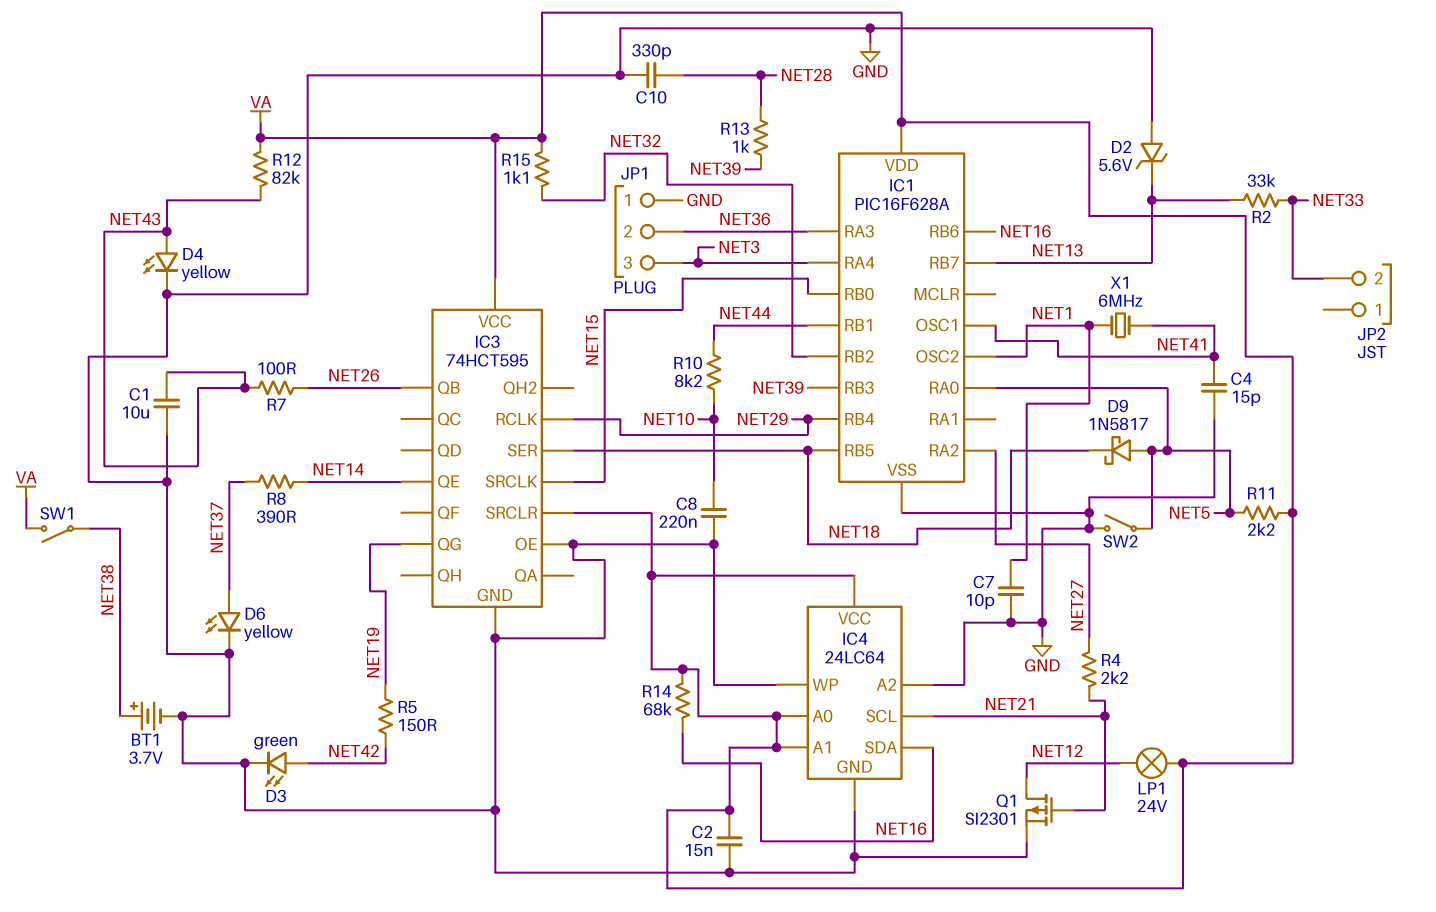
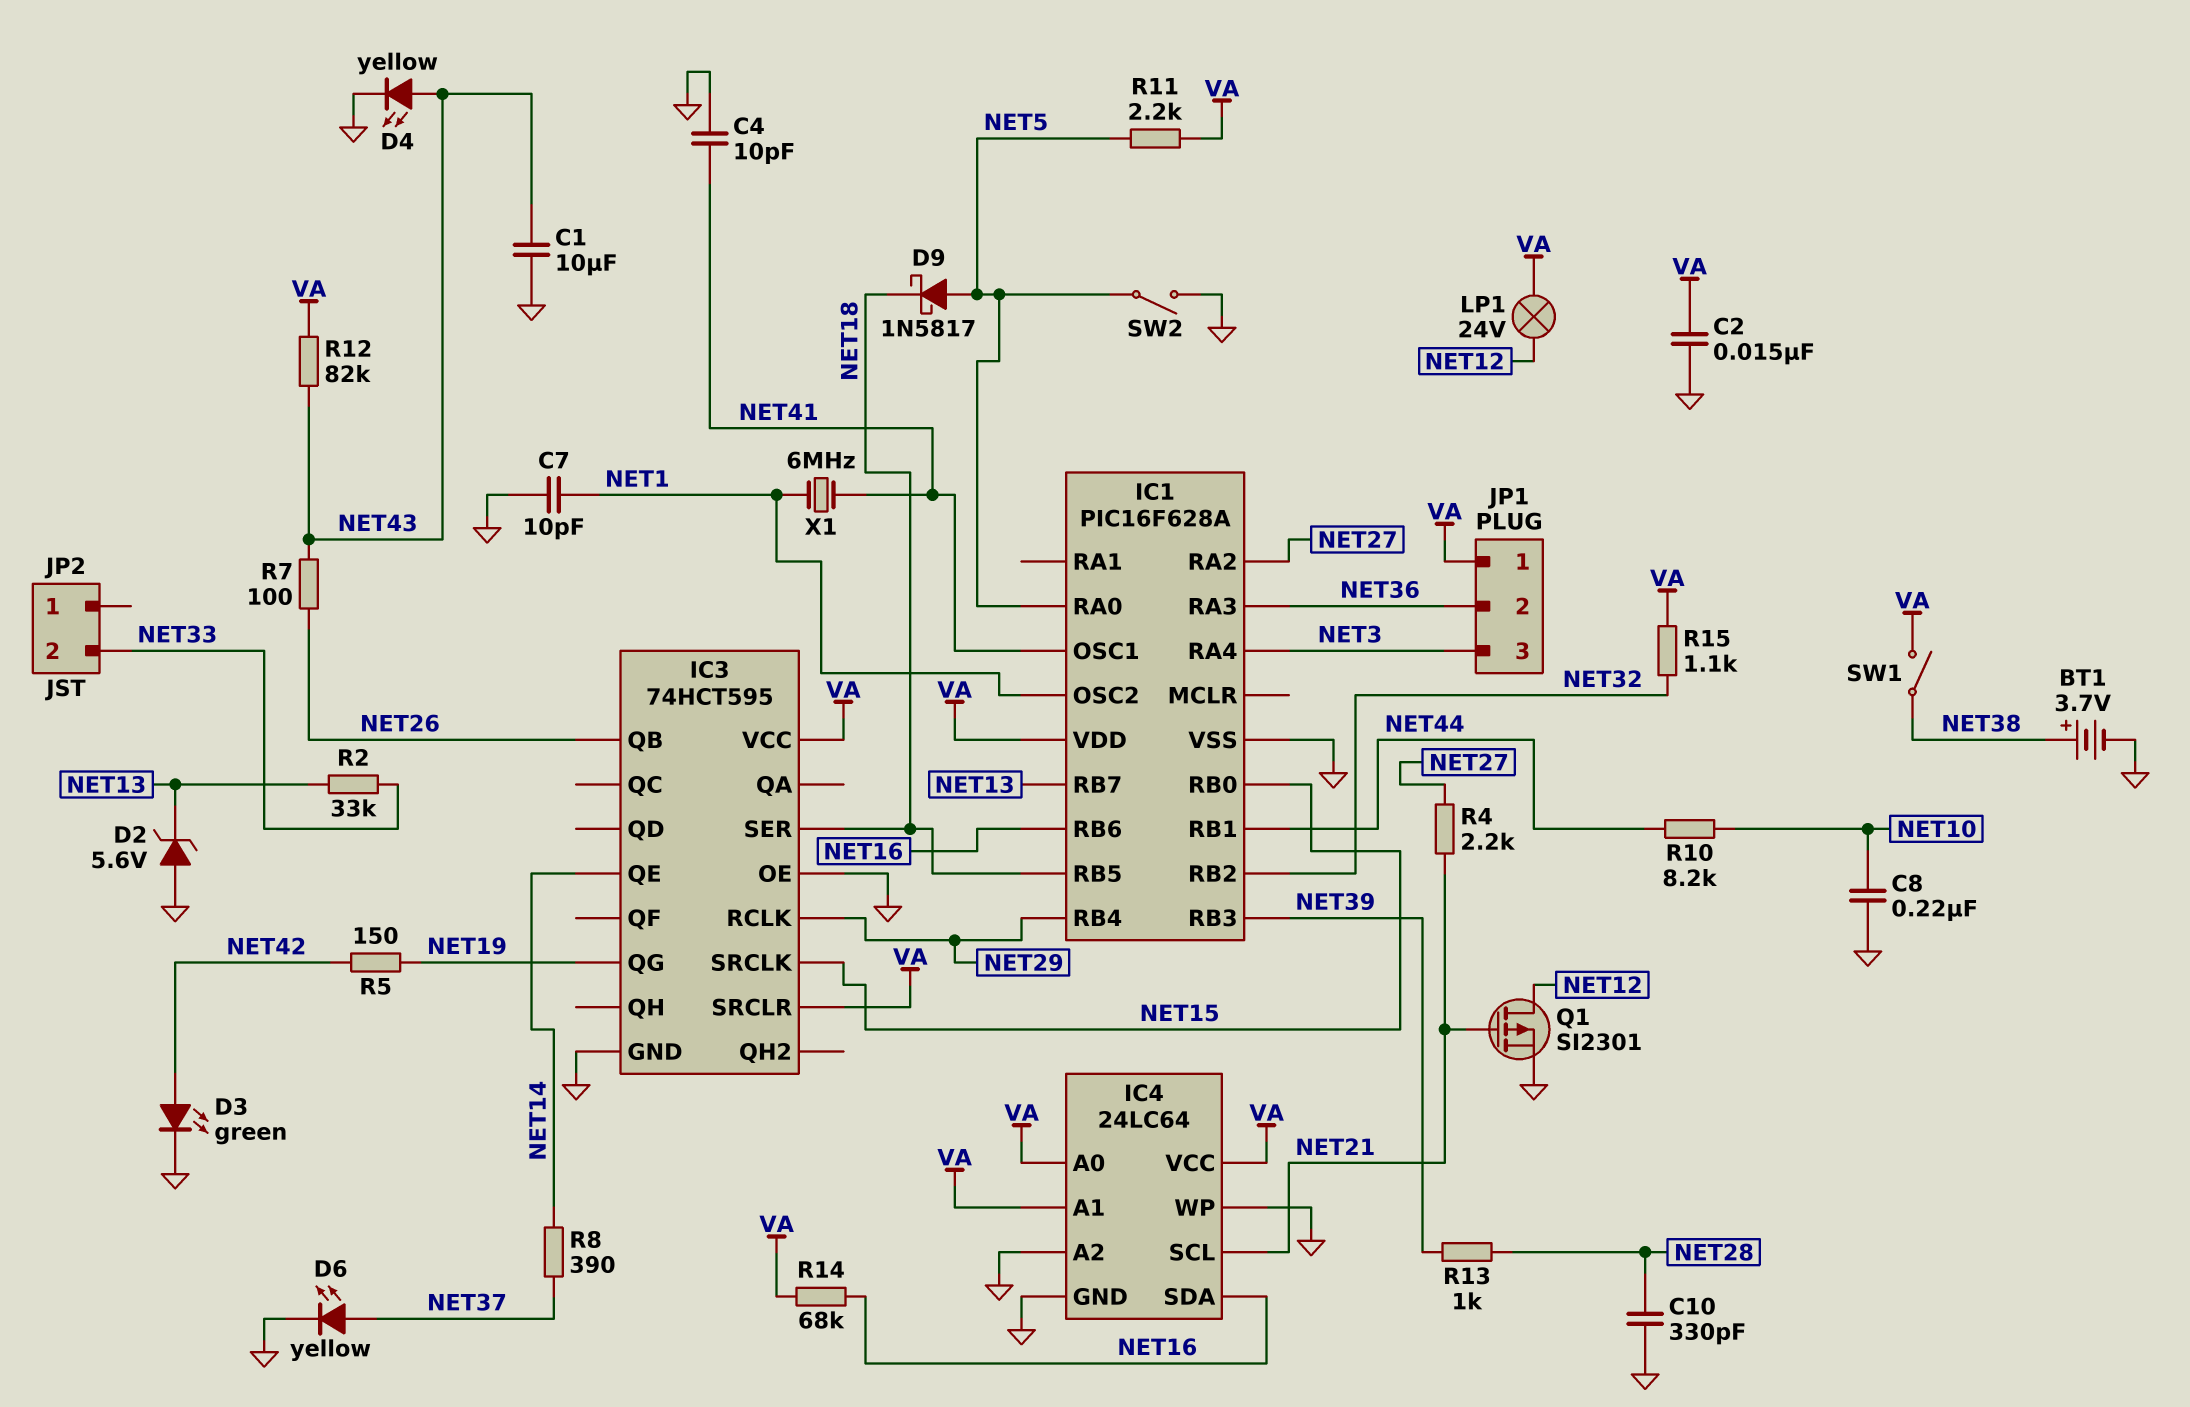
C4: 15pF (GND, NET41) -> 10pF (GND, NET41)
JP1 pin 1: GND -> VA

